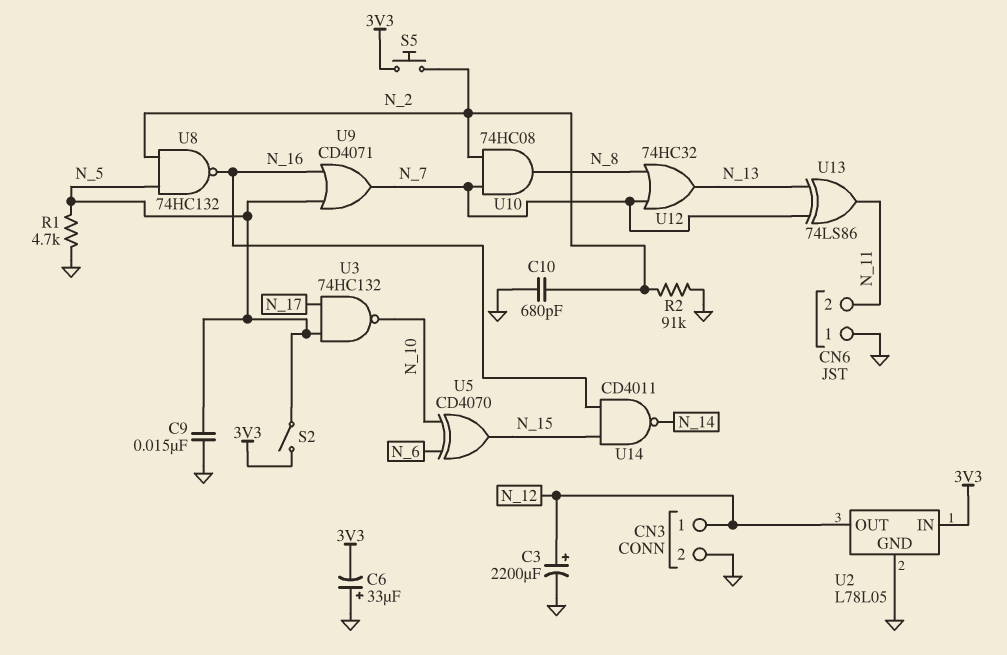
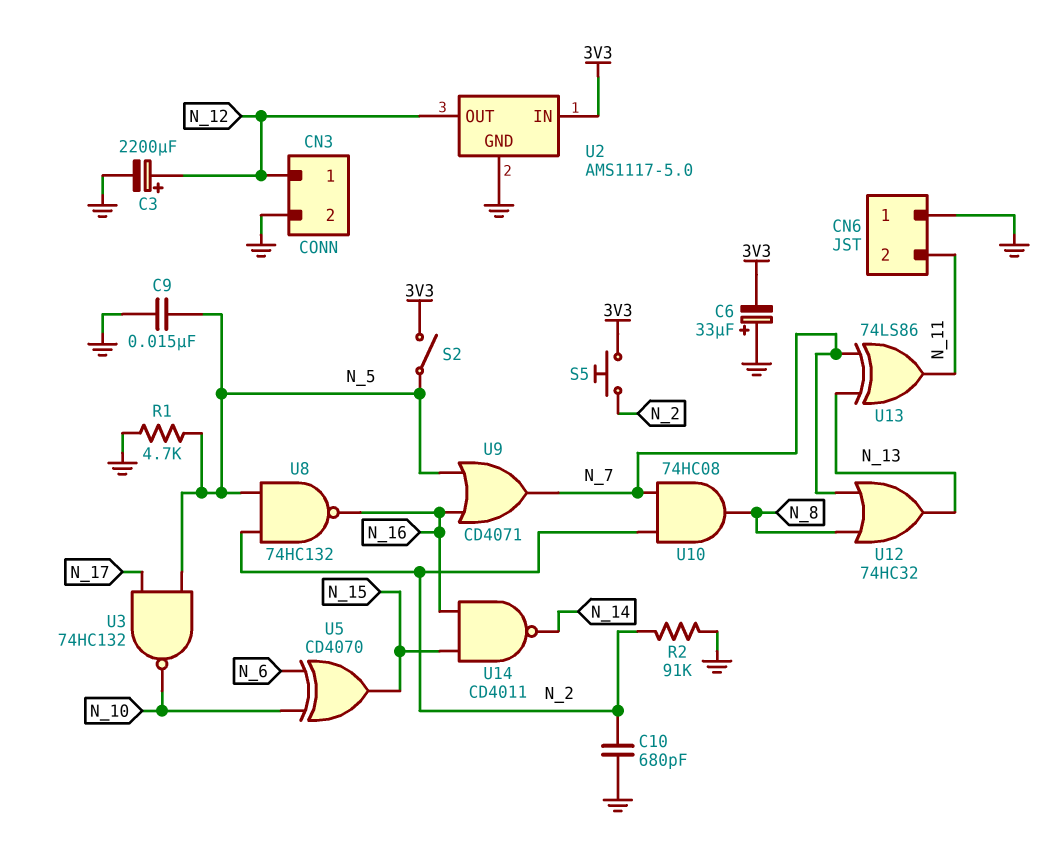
U2: L78L05 -> AMS1117-5.0

